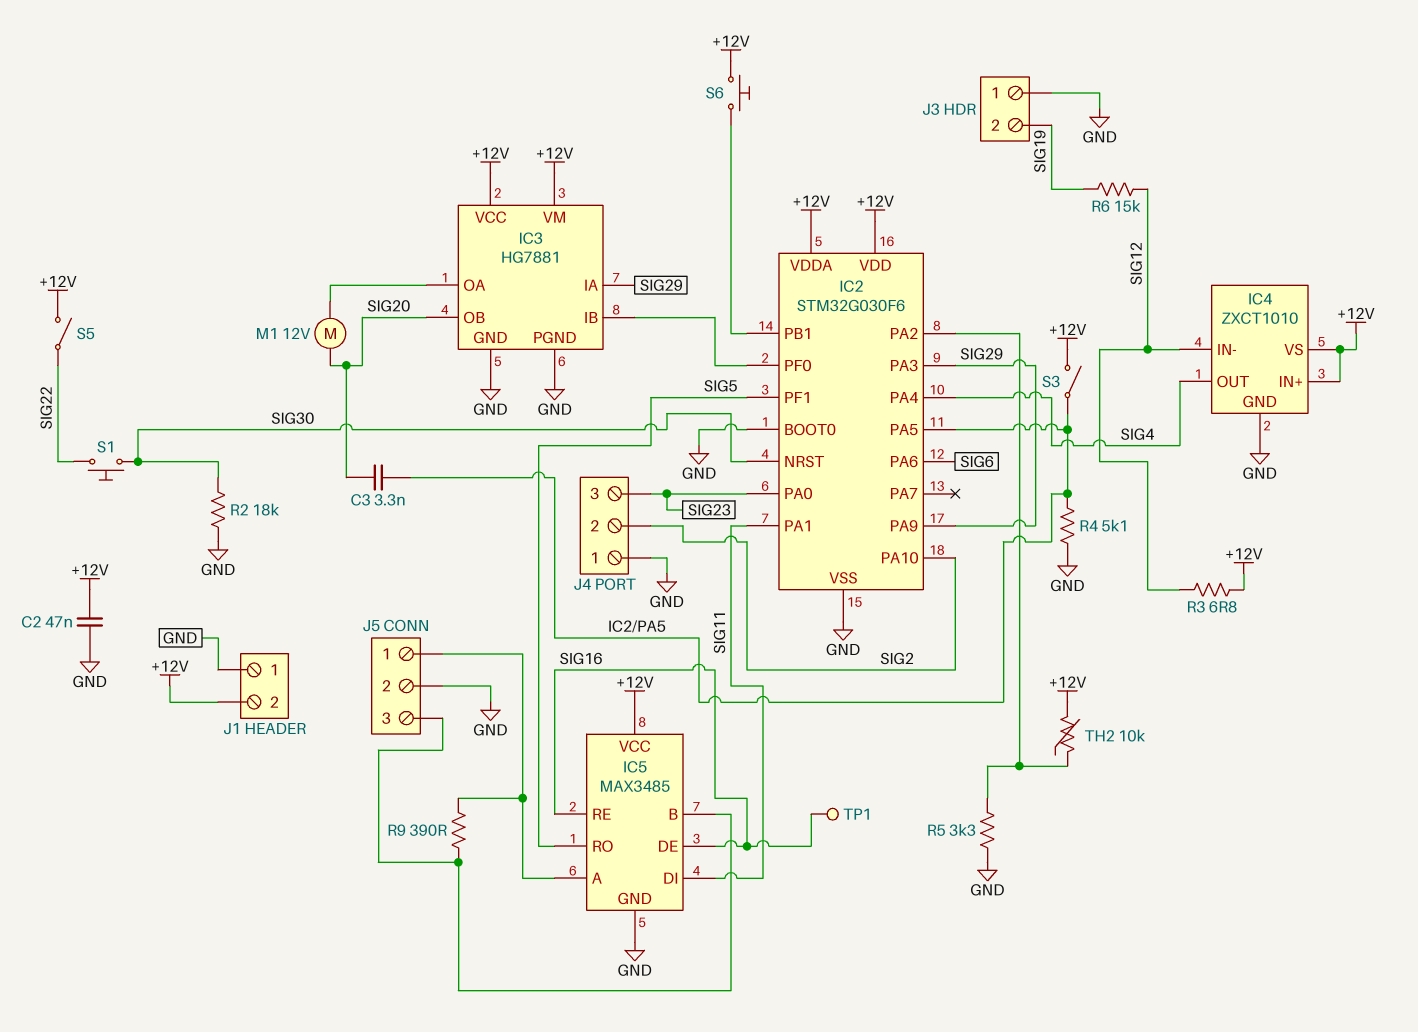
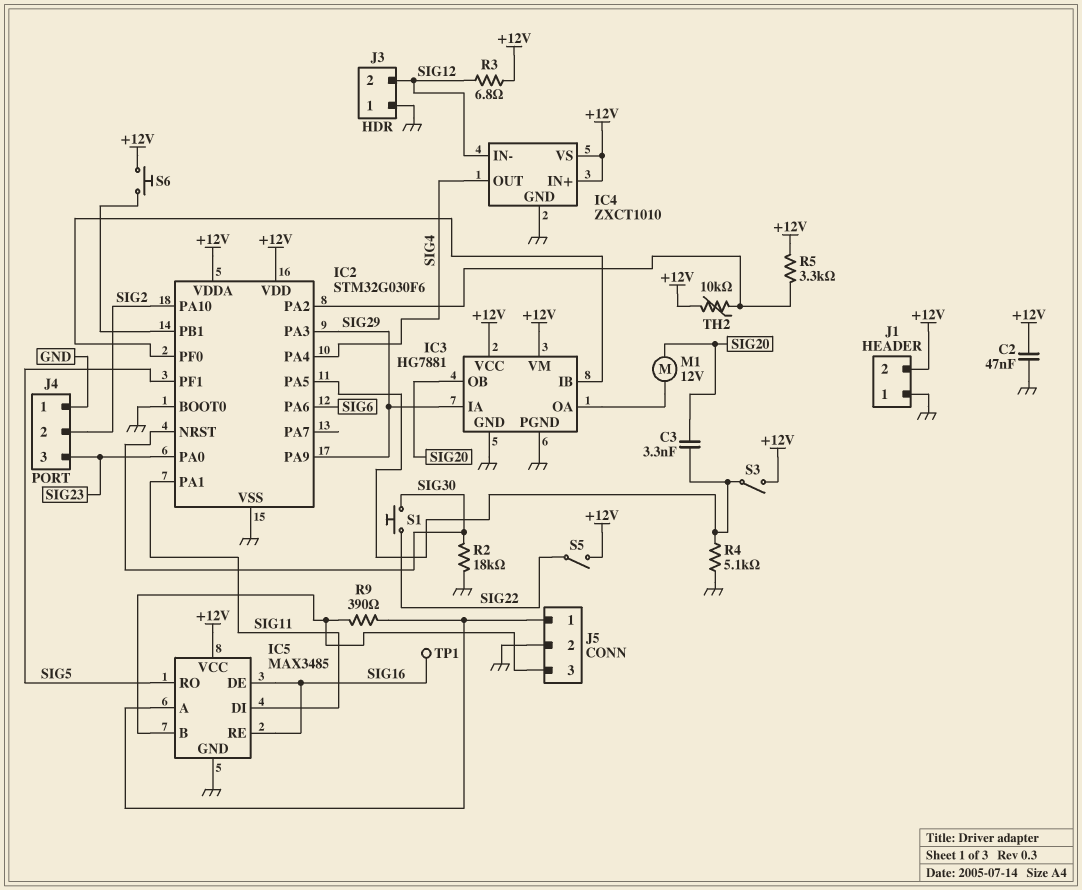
J3 pin 2: SIG19 -> SIG12
R5: 3.3k (GND, IC2/PA2) -> 3.3k (+12V, IC2/PA2)
R6: 15k (SIG12, SIG19) -> none

